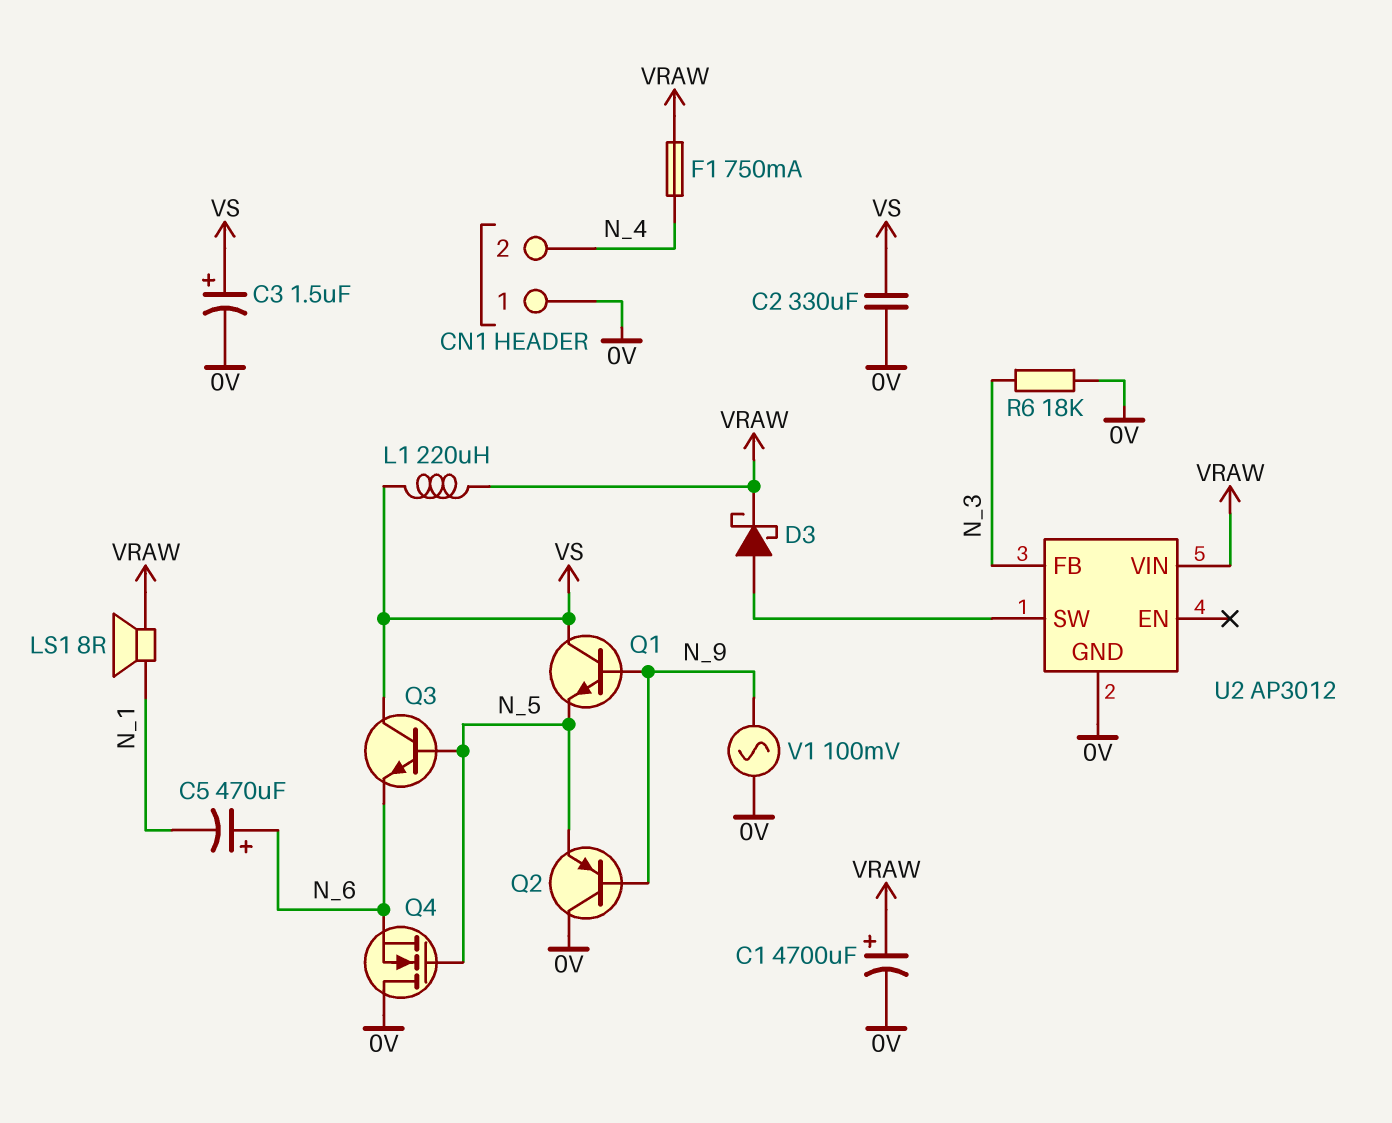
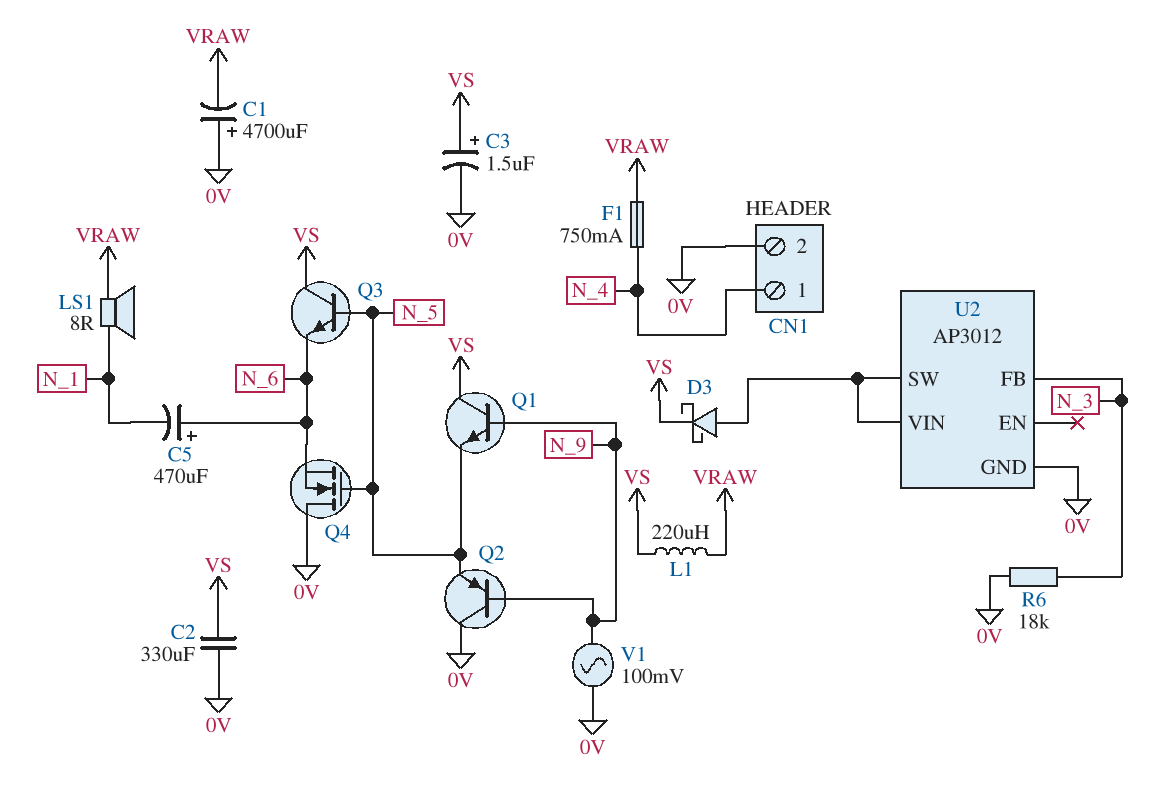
C1: 4700uF (plus VRAW, minus 0V) -> 4700uF (plus 0V, minus VRAW)
CN1 pin 1: 0V -> N_4
CN1 pin 2: N_4 -> 0V
D3: schottky (A U2/SW, K VRAW) -> schottky (A U2/SW, K VS)
U2 pin VIN: VRAW -> U2/SW

